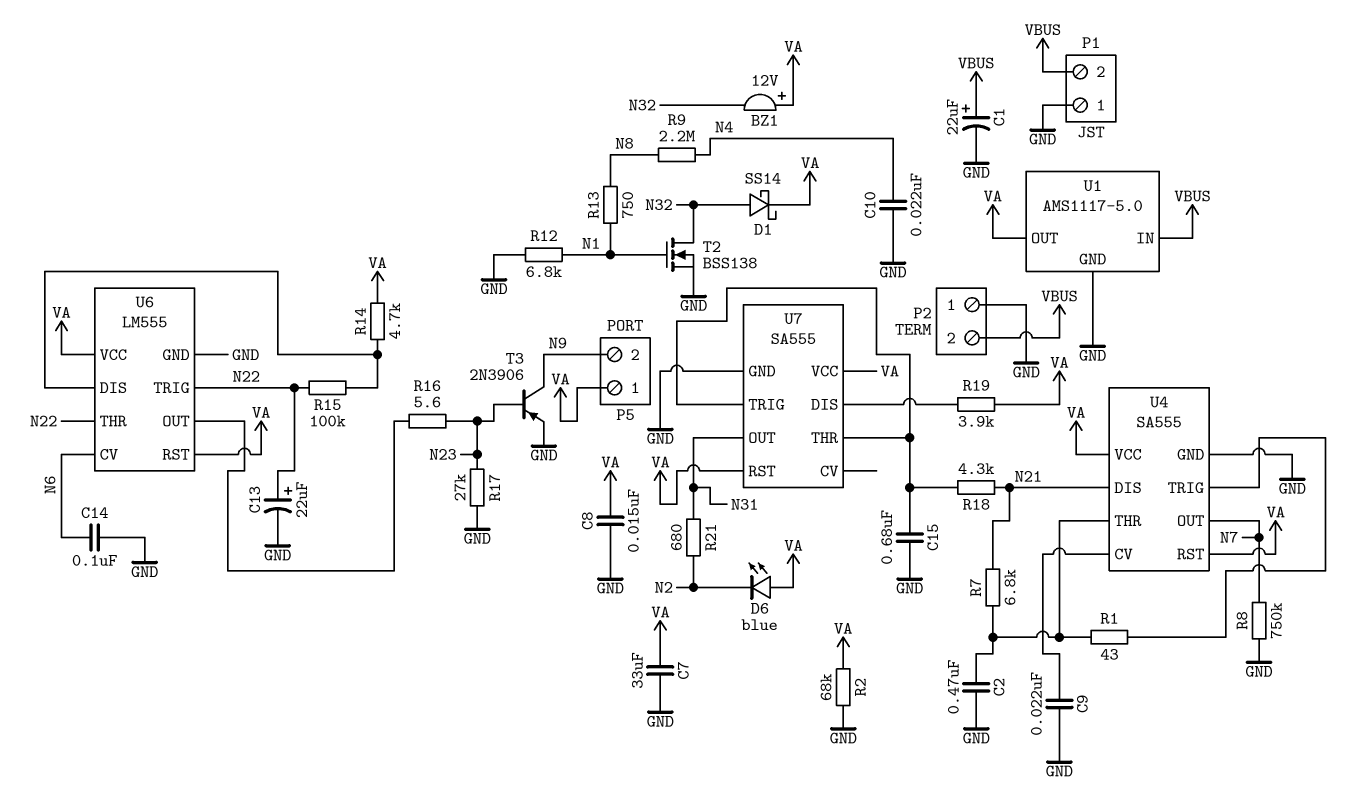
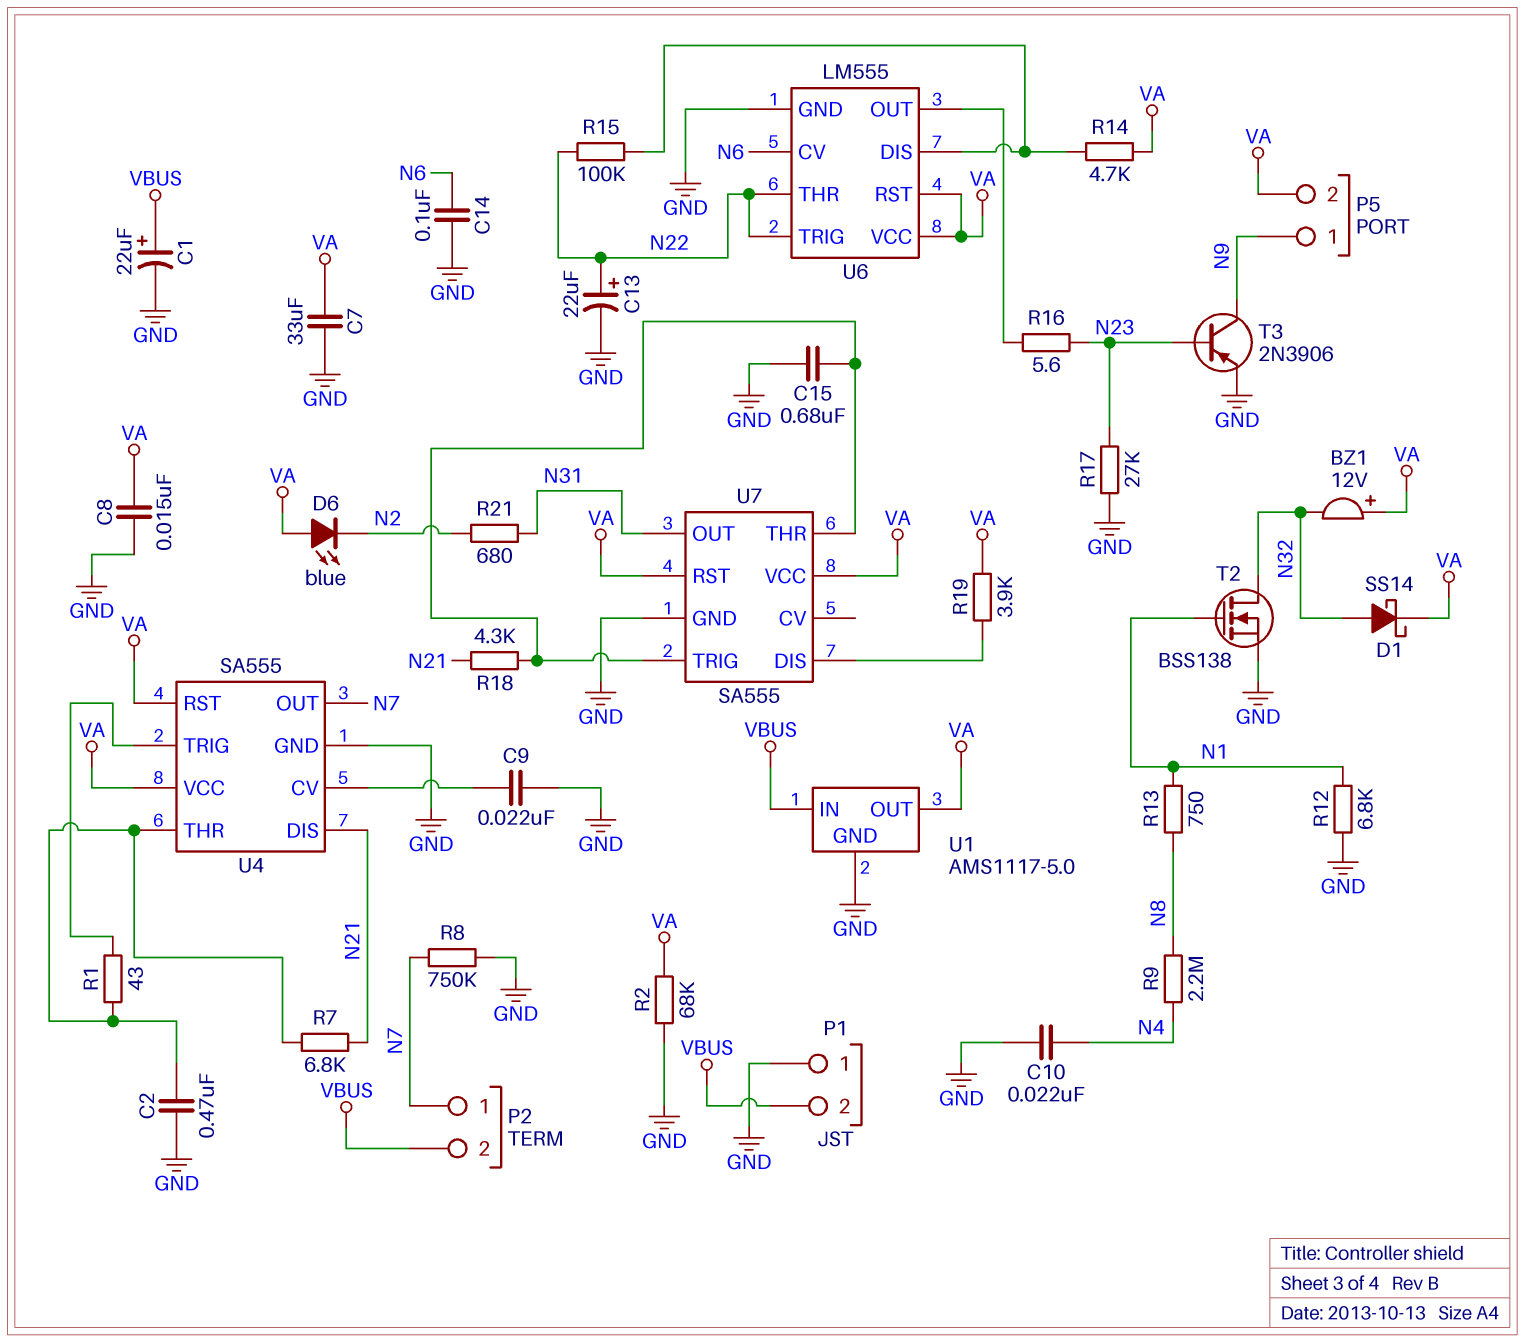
P2 pin 1: GND -> N7
P5 pin 1: VA -> N9
P5 pin 2: N9 -> VA

